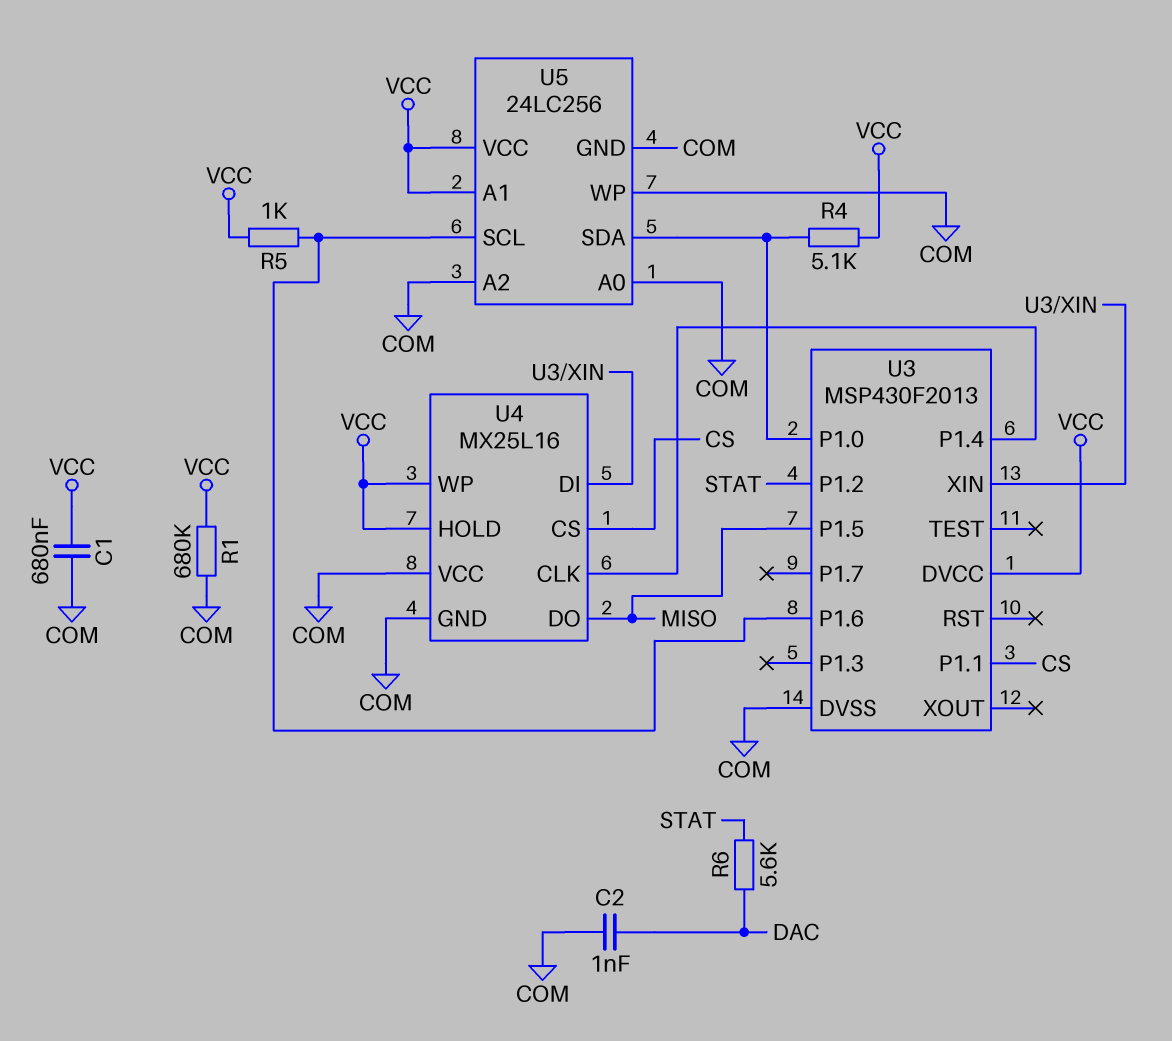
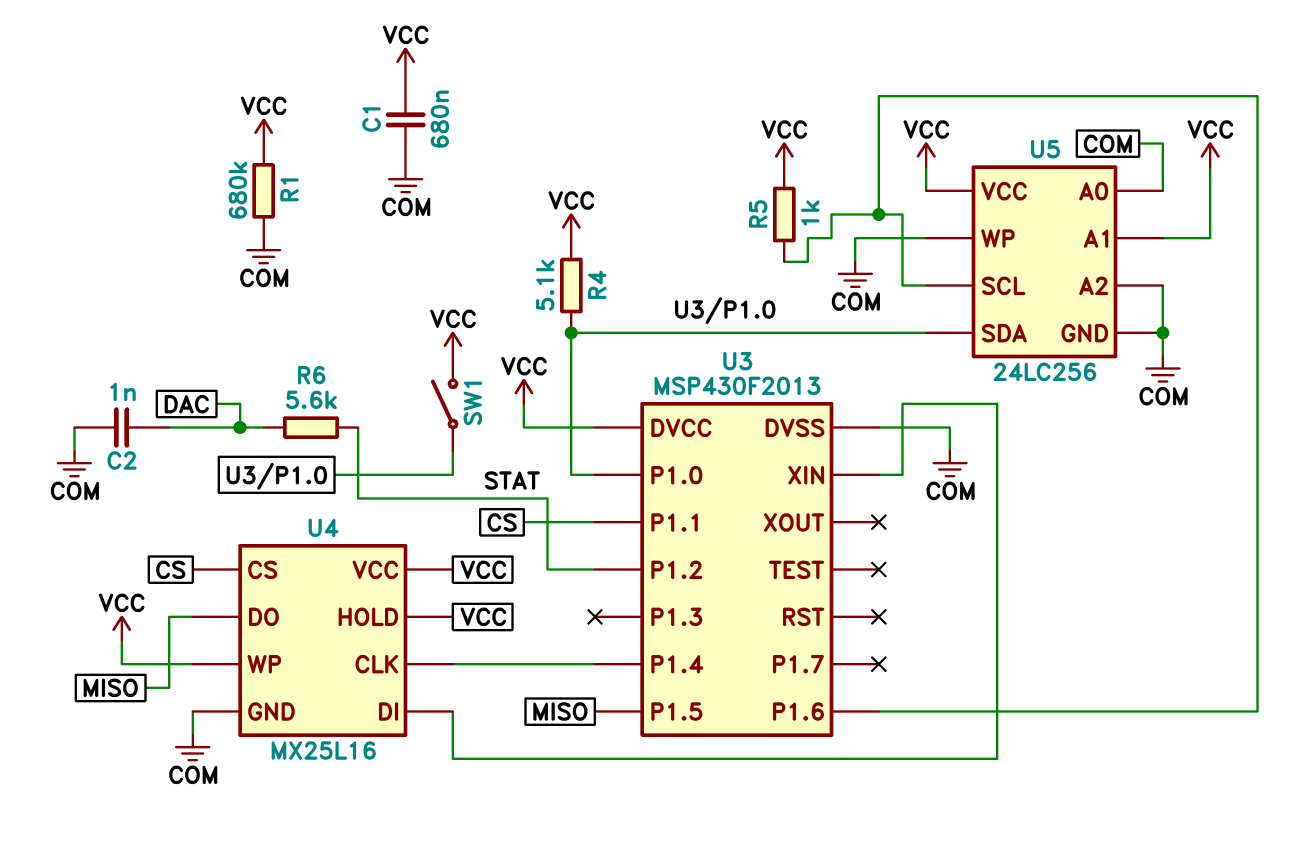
SW1: none -> switch (U3/P1.0, VCC)
U4 pin VCC: COM -> VCC

